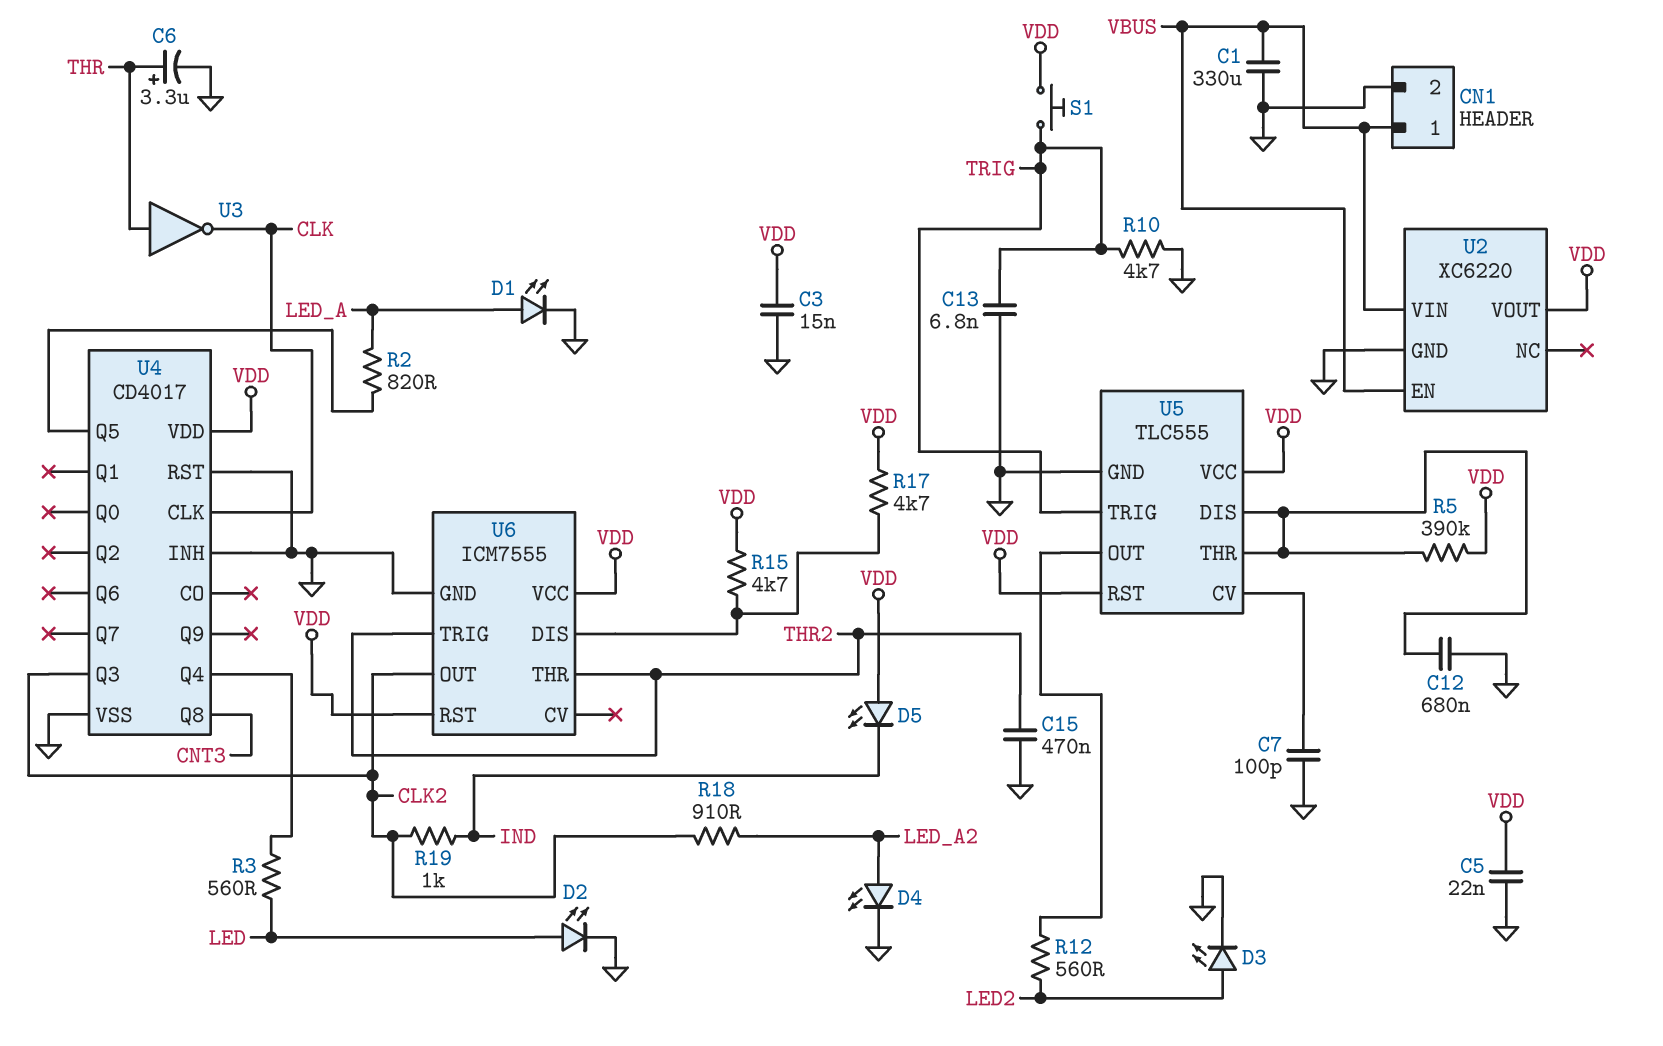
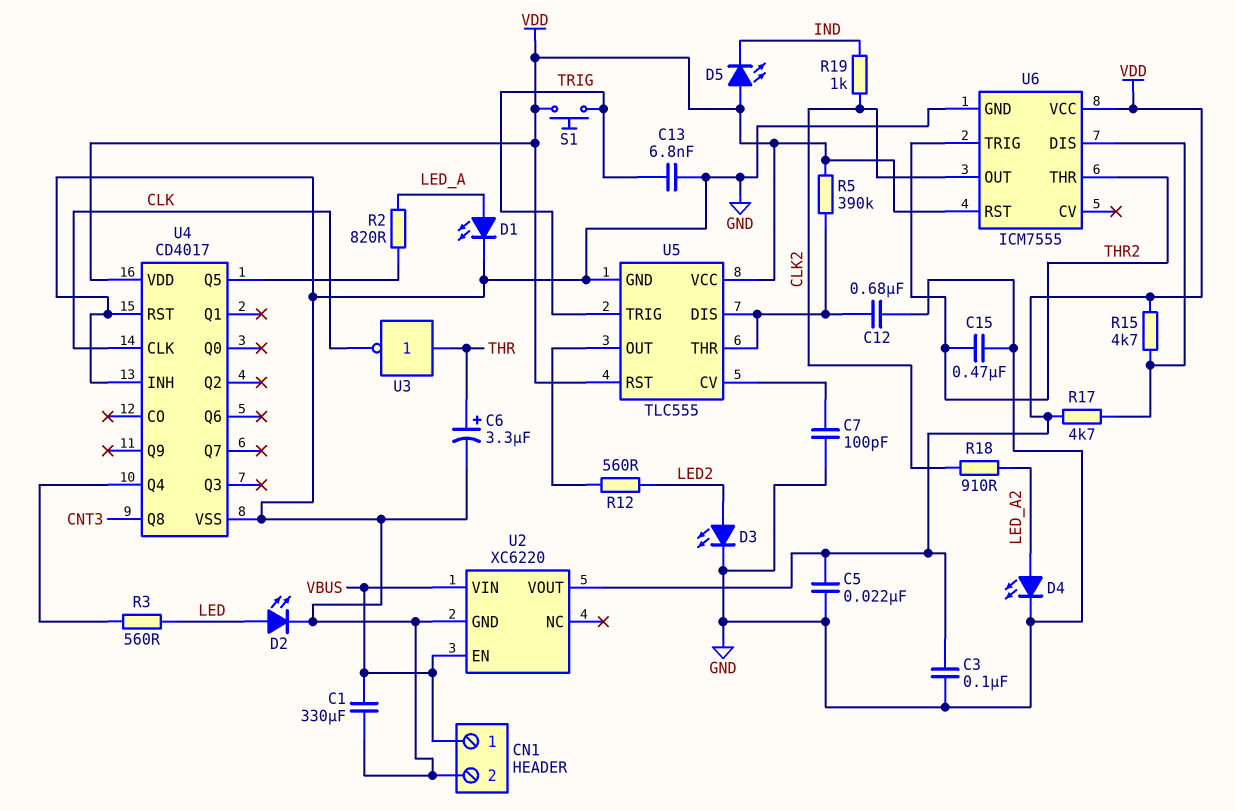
C3: 15nF (GND, VDD) -> 100nF (GND, VDD)
R10: 4.7k (GND, TRIG) -> none
U4 pin Q3: CLK2 -> none

